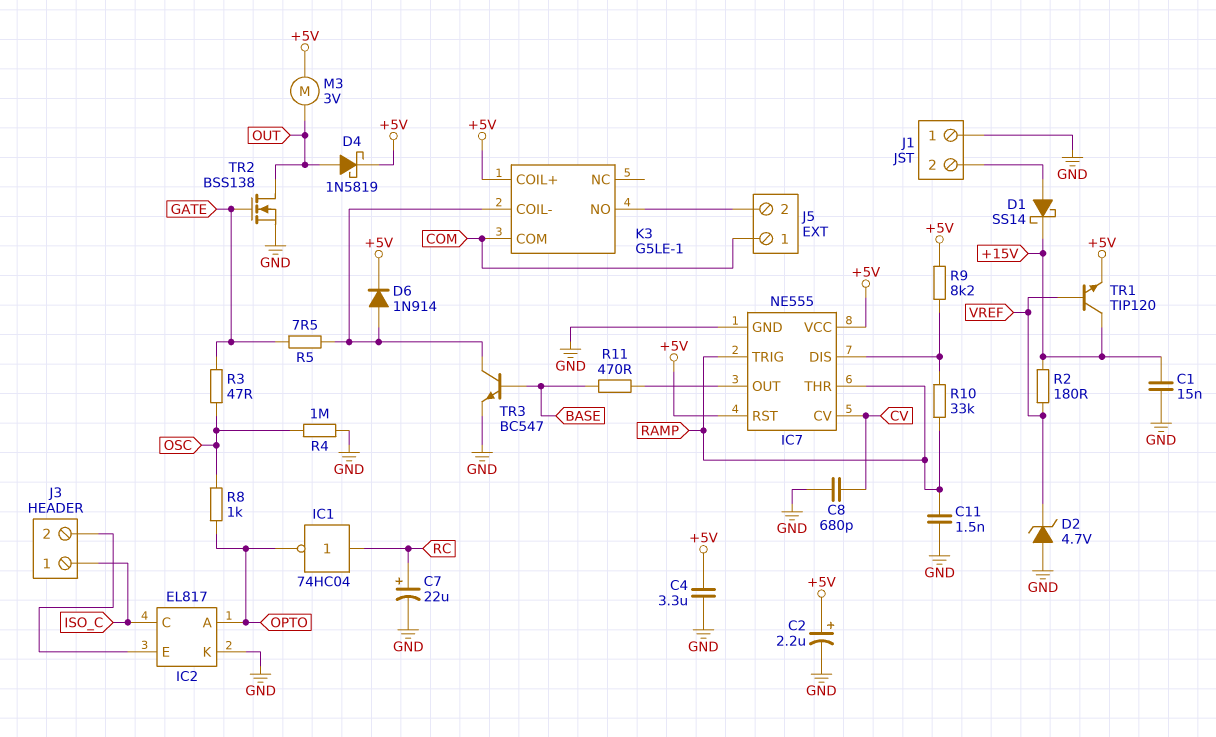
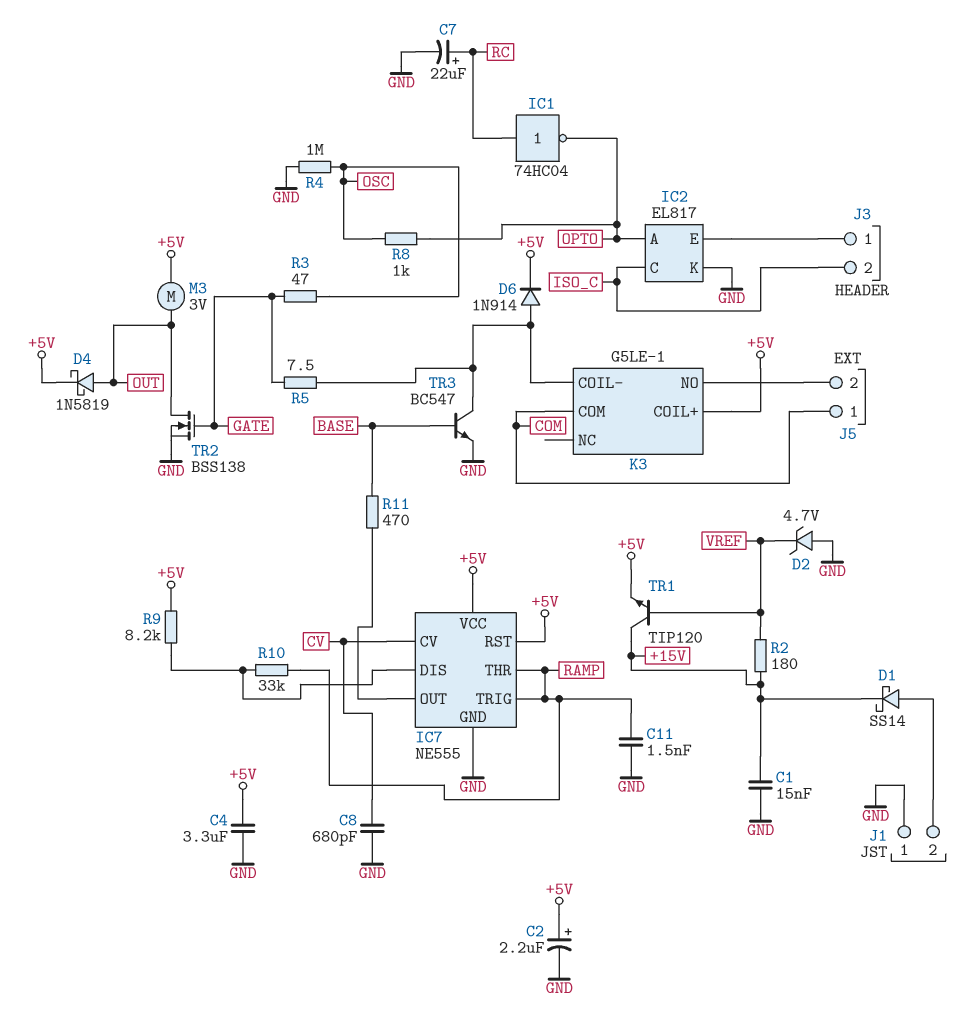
J3 pin 1: ISO_C -> IC2/E
J3 pin 2: IC2/E -> ISO_C

